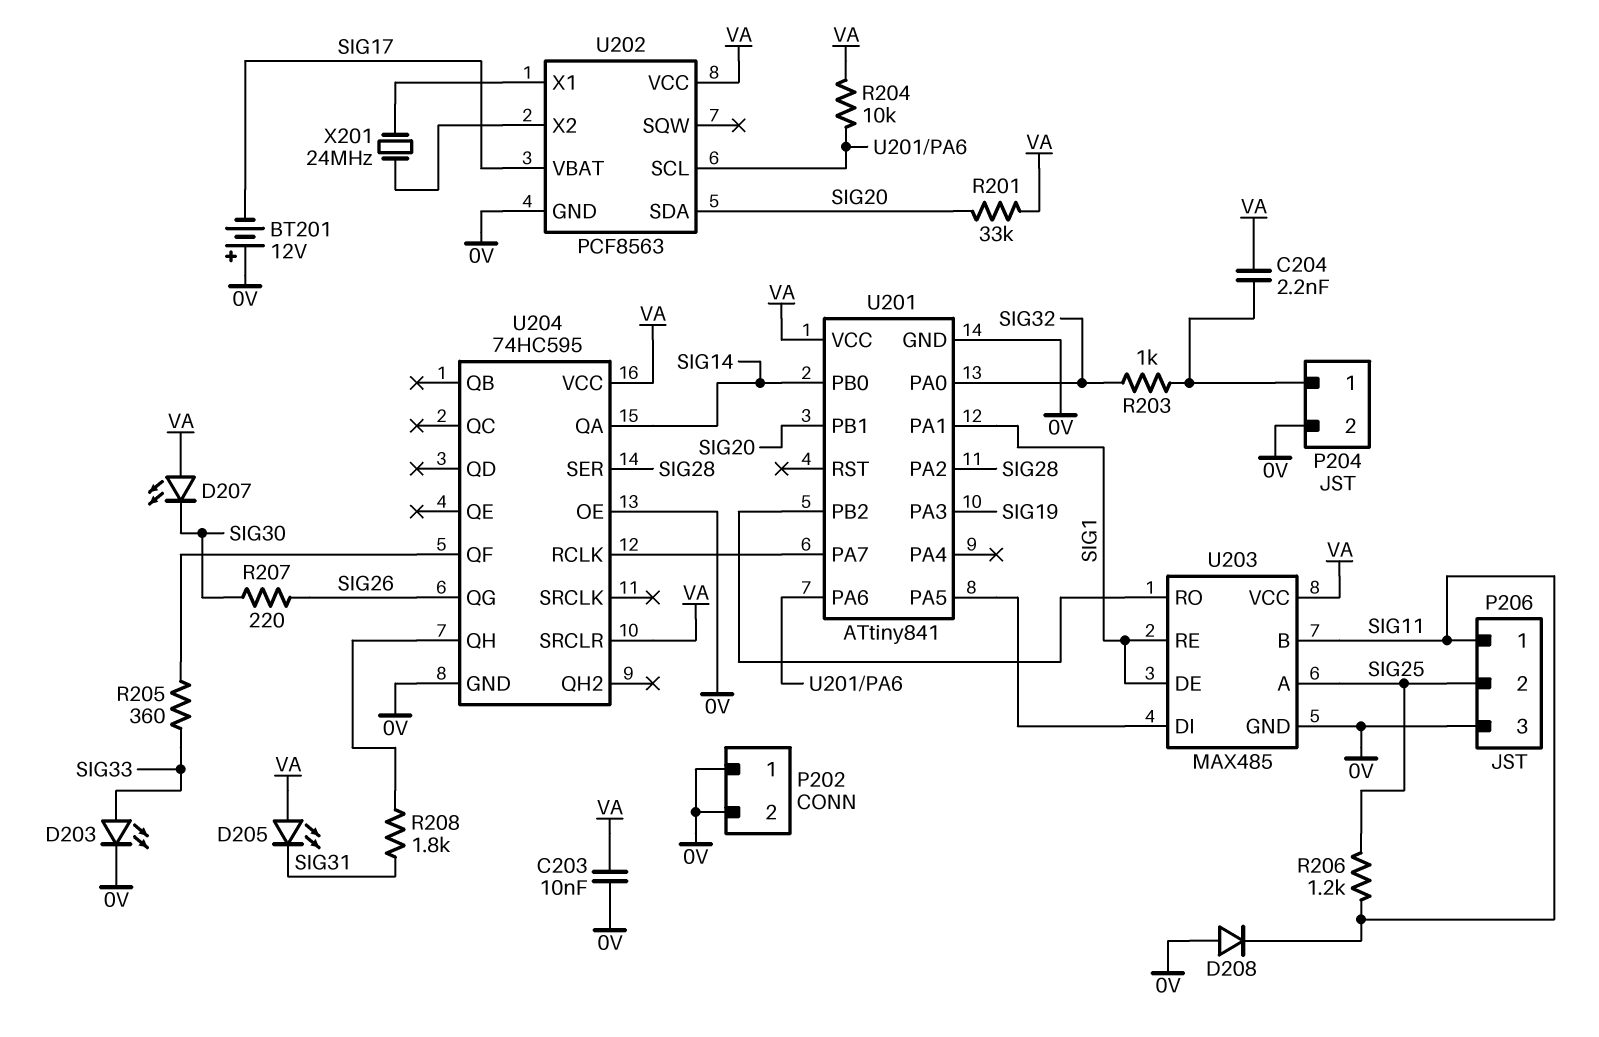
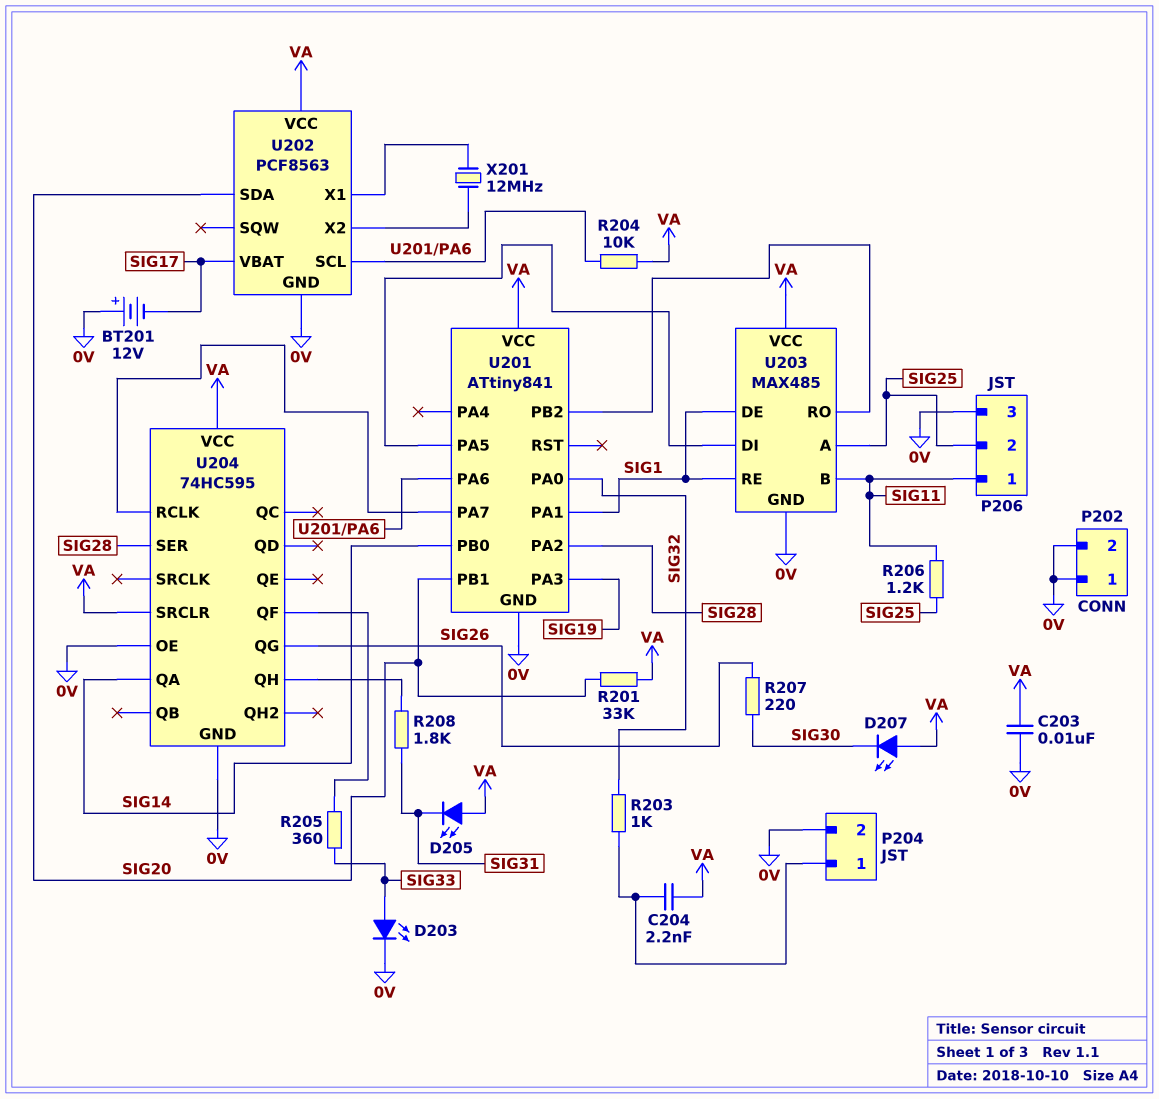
D208: diode (A 0V, K SIG11) -> none
X201: 24MHz (U202/X1, U202/X2) -> 12MHz (U202/X1, U202/X2)

